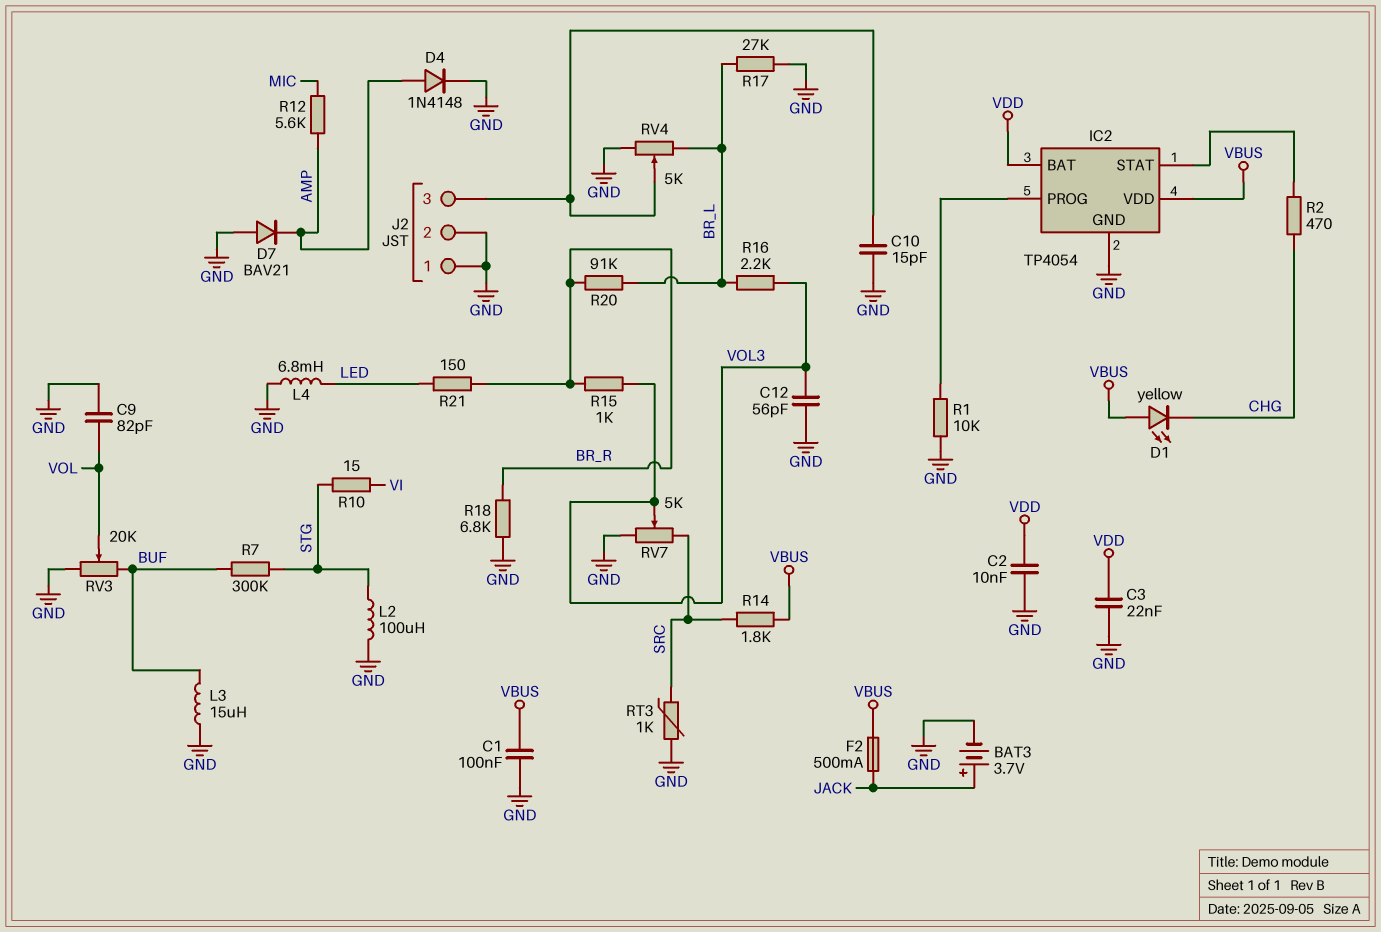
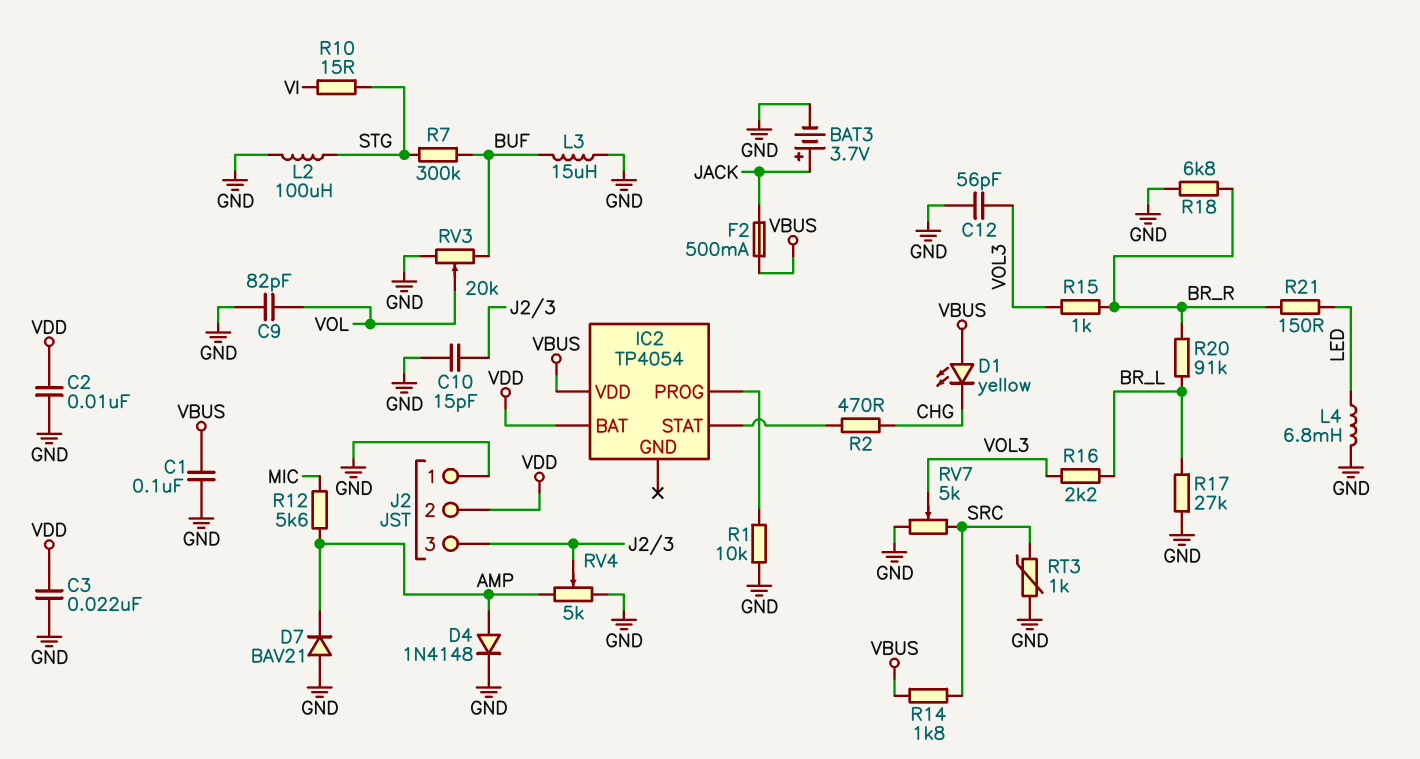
IC2 pin GND: GND -> none
J2 pin 2: GND -> VDD
RV4: 5k (BR_L, GND, wiper J2/3) -> 5k (AMP, GND, wiper J2/3)

